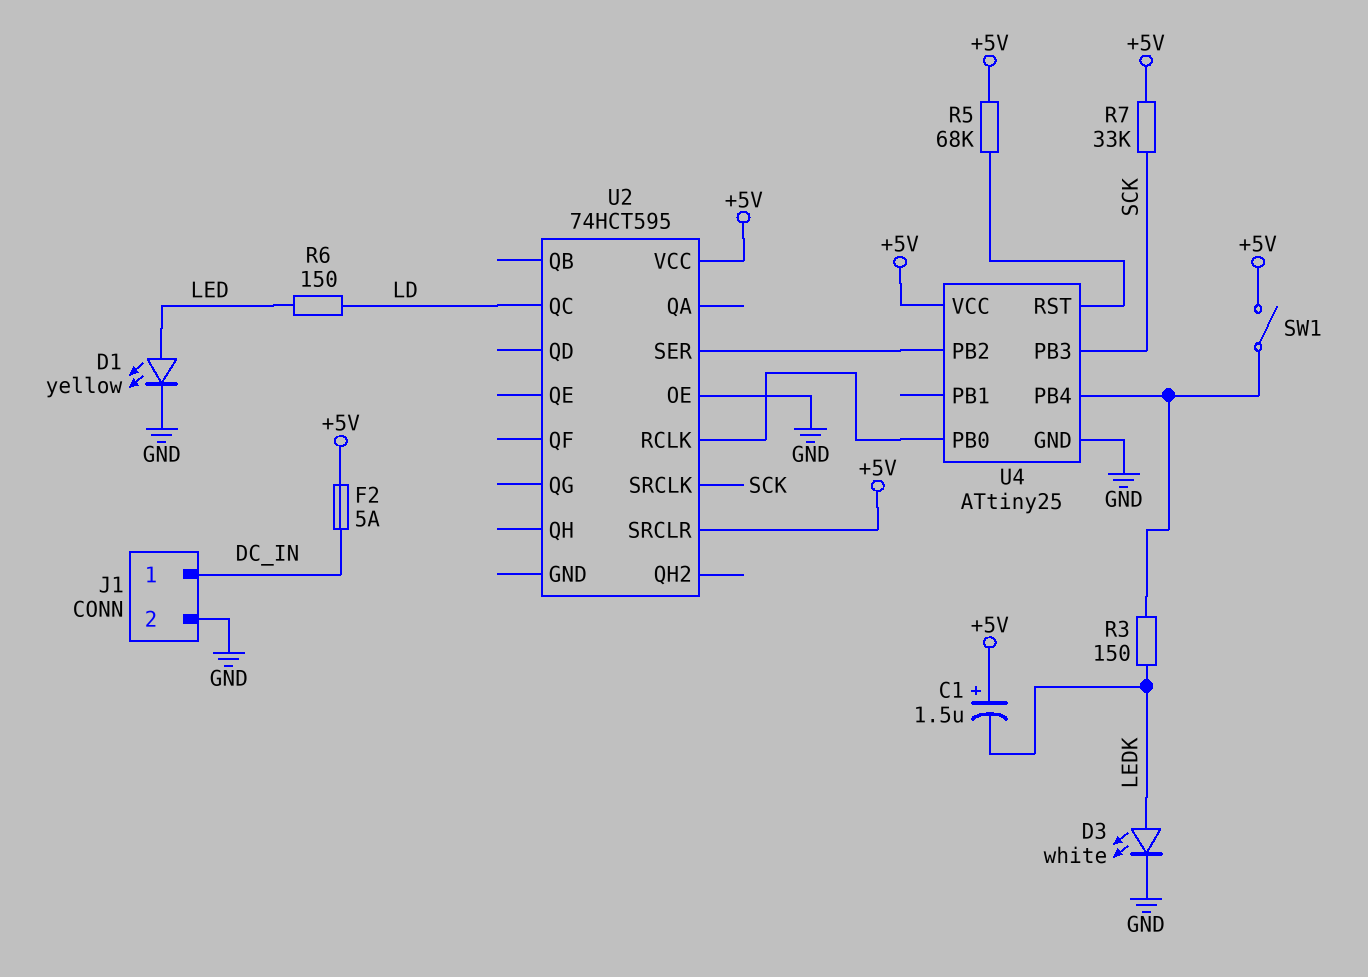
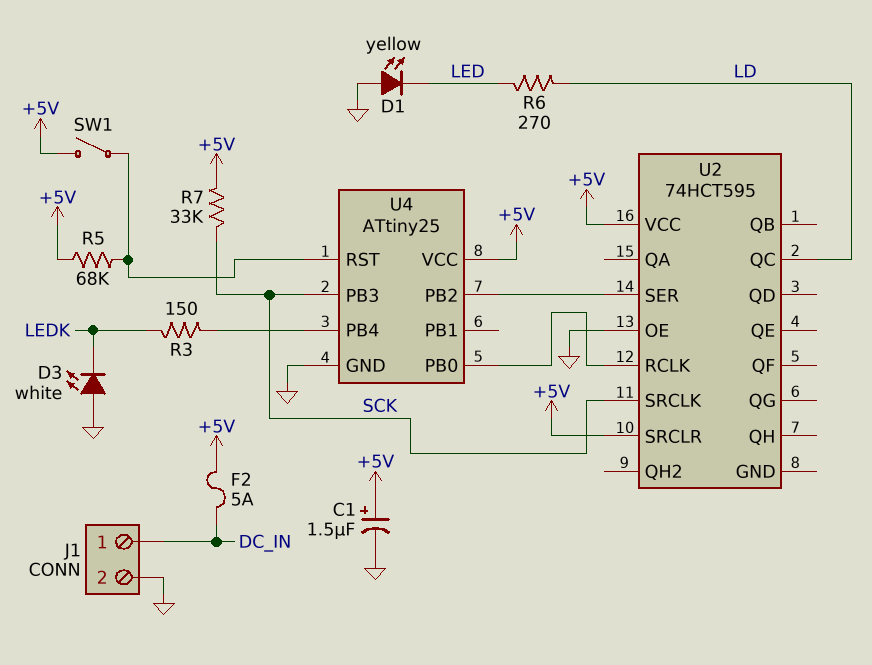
C1: 1.5uF (plus +5V, minus LEDK) -> 1.5uF (plus +5V, minus GND)
D1: LED yellow (A LED, K GND) -> LED yellow (A GND, K LED)
D3: LED white (A LEDK, K GND) -> LED white (A GND, K LEDK)
R6: 150 (LD, LED) -> 270 (LD, LED)
SW1: switch (+5V, U4/PB4) -> switch (+5V, U4/RST)

